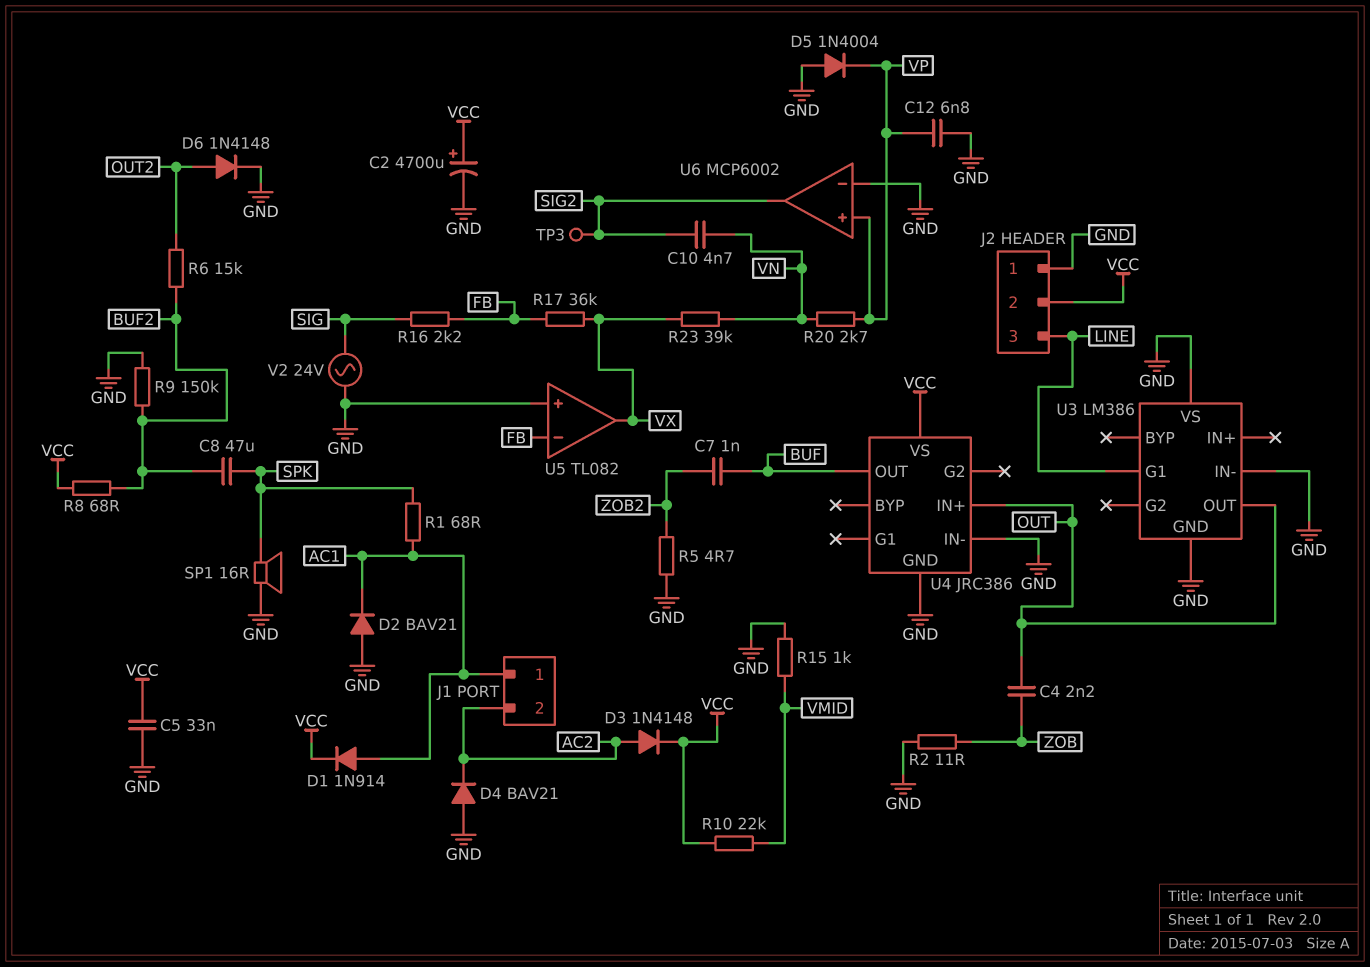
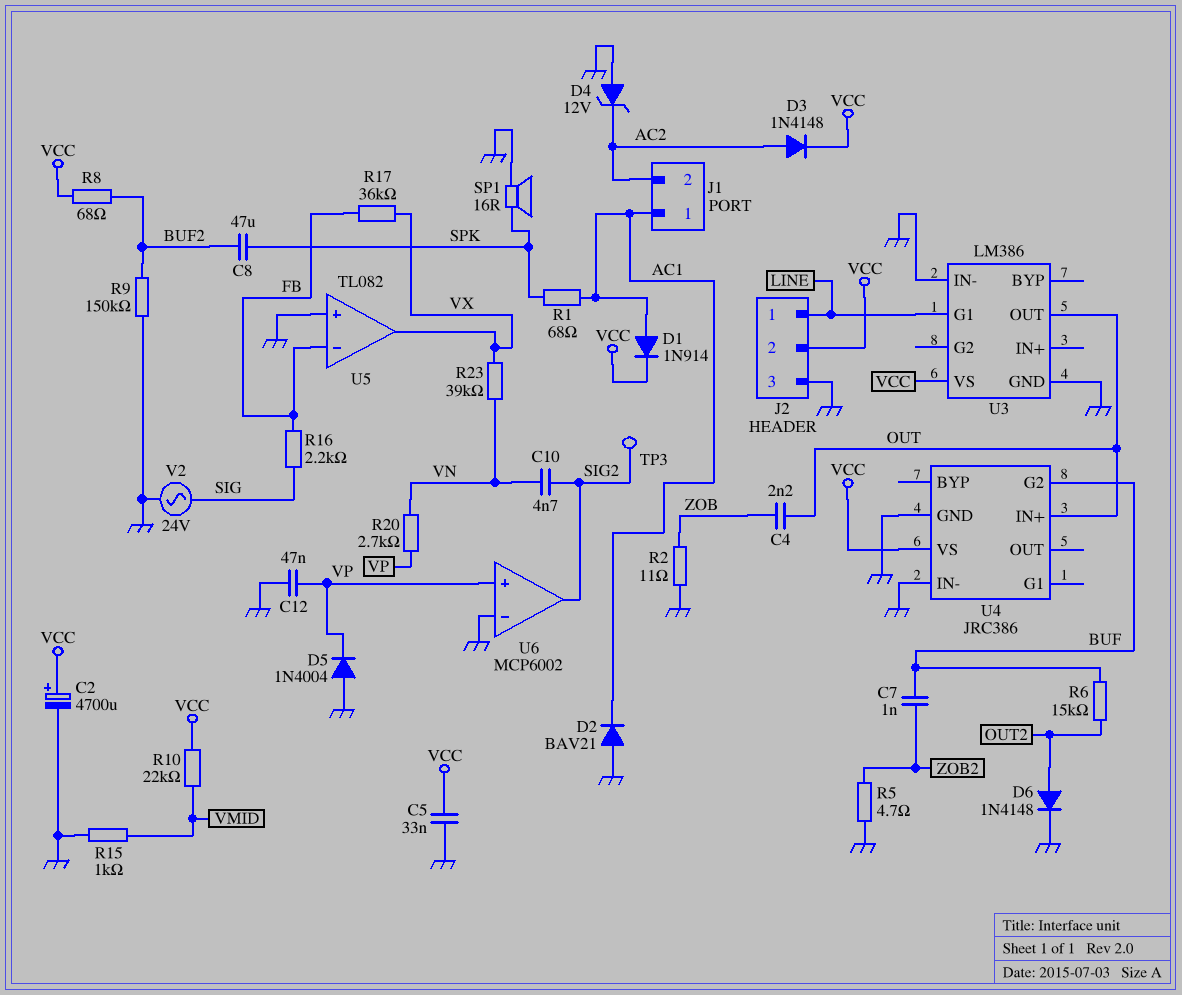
C12: 6.8nF (GND, VP) -> 47nF (GND, VP)
D4: diode BAV21 (A GND, K AC2) -> zener 12V (A GND, K AC2)
J2 pin 1: GND -> LINE
J2 pin 3: LINE -> GND
R6: 15k (BUF2, OUT2) -> 15k (BUF, OUT2)
U3 pin VS: GND -> VCC
U4 pin G2: none -> BUF
U4 pin OUT: BUF -> none

